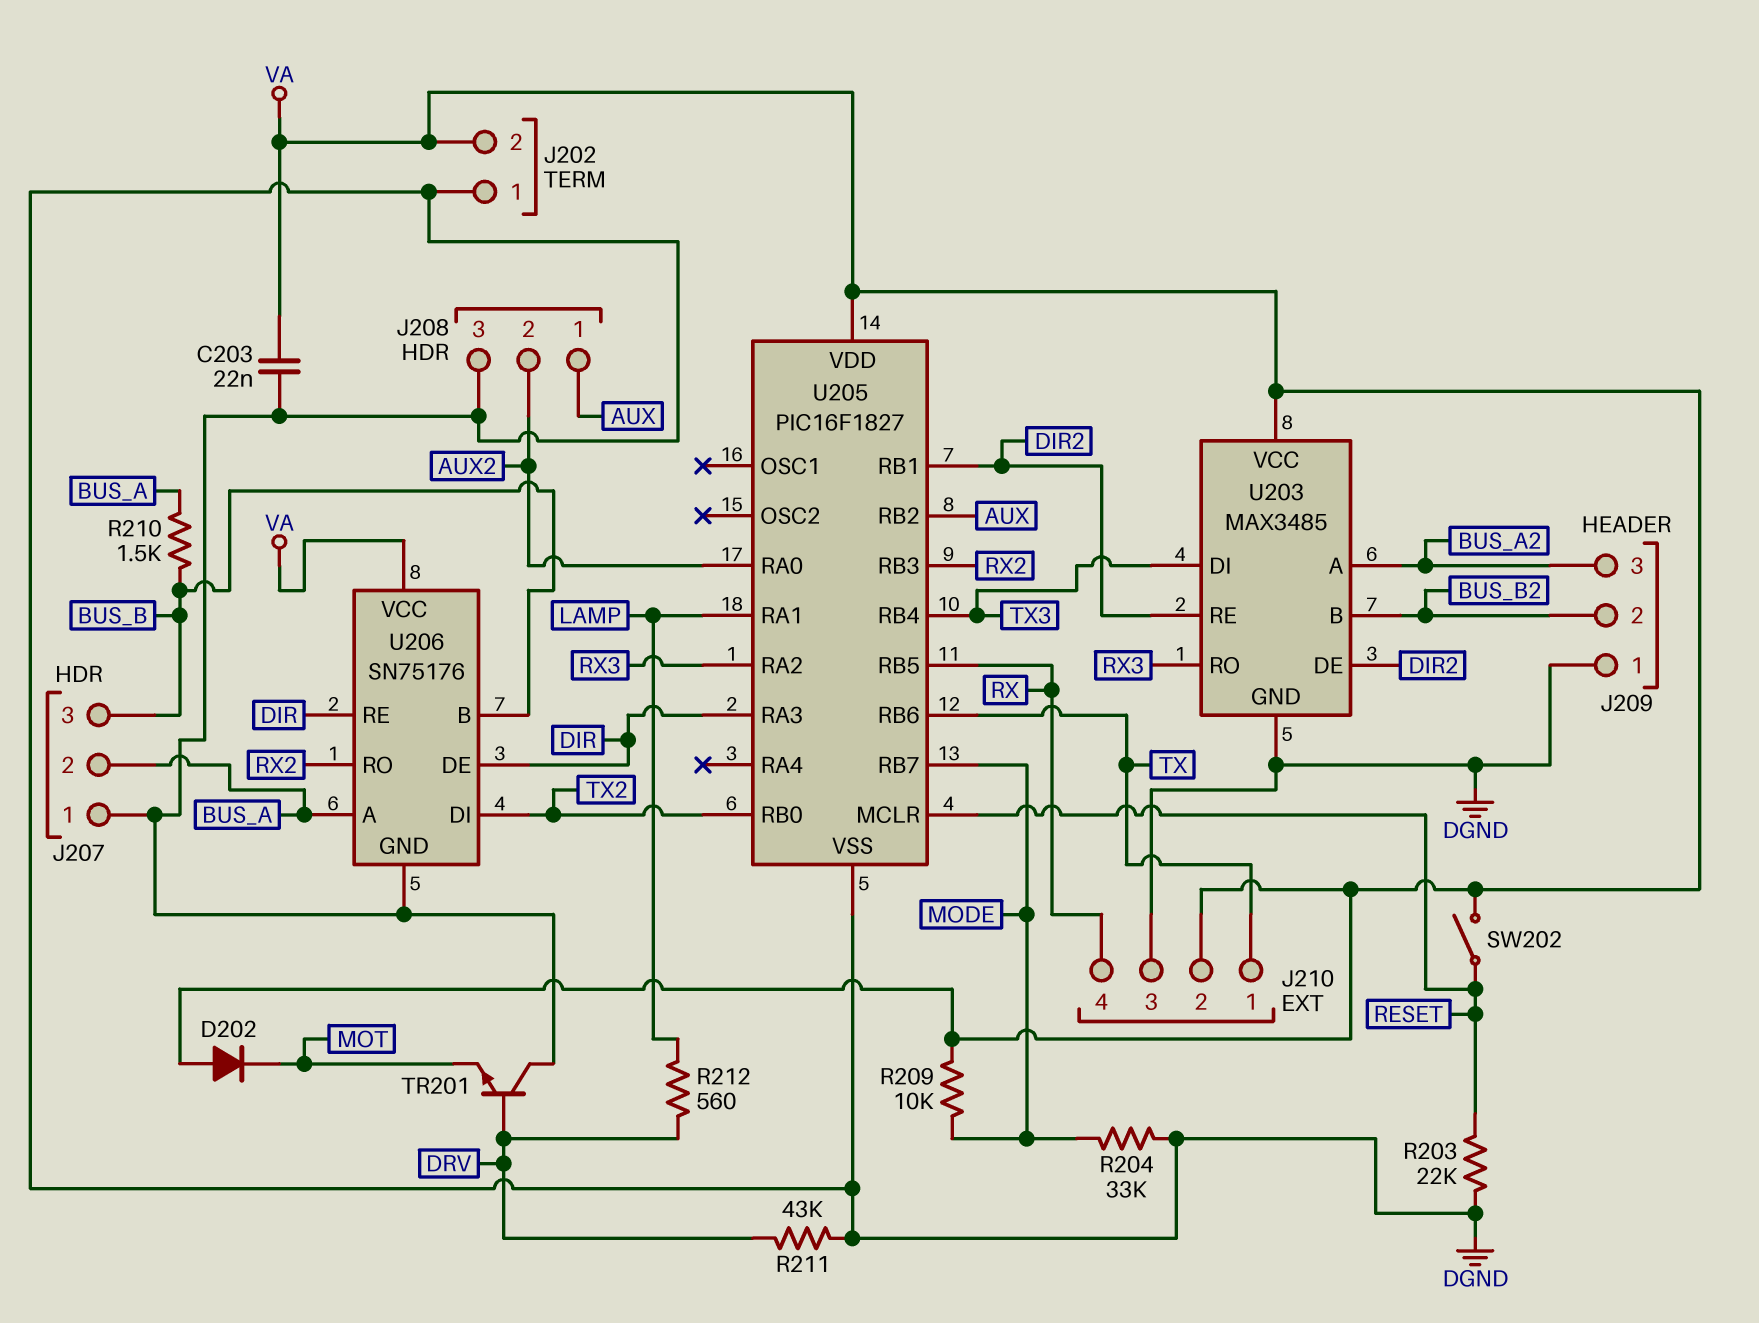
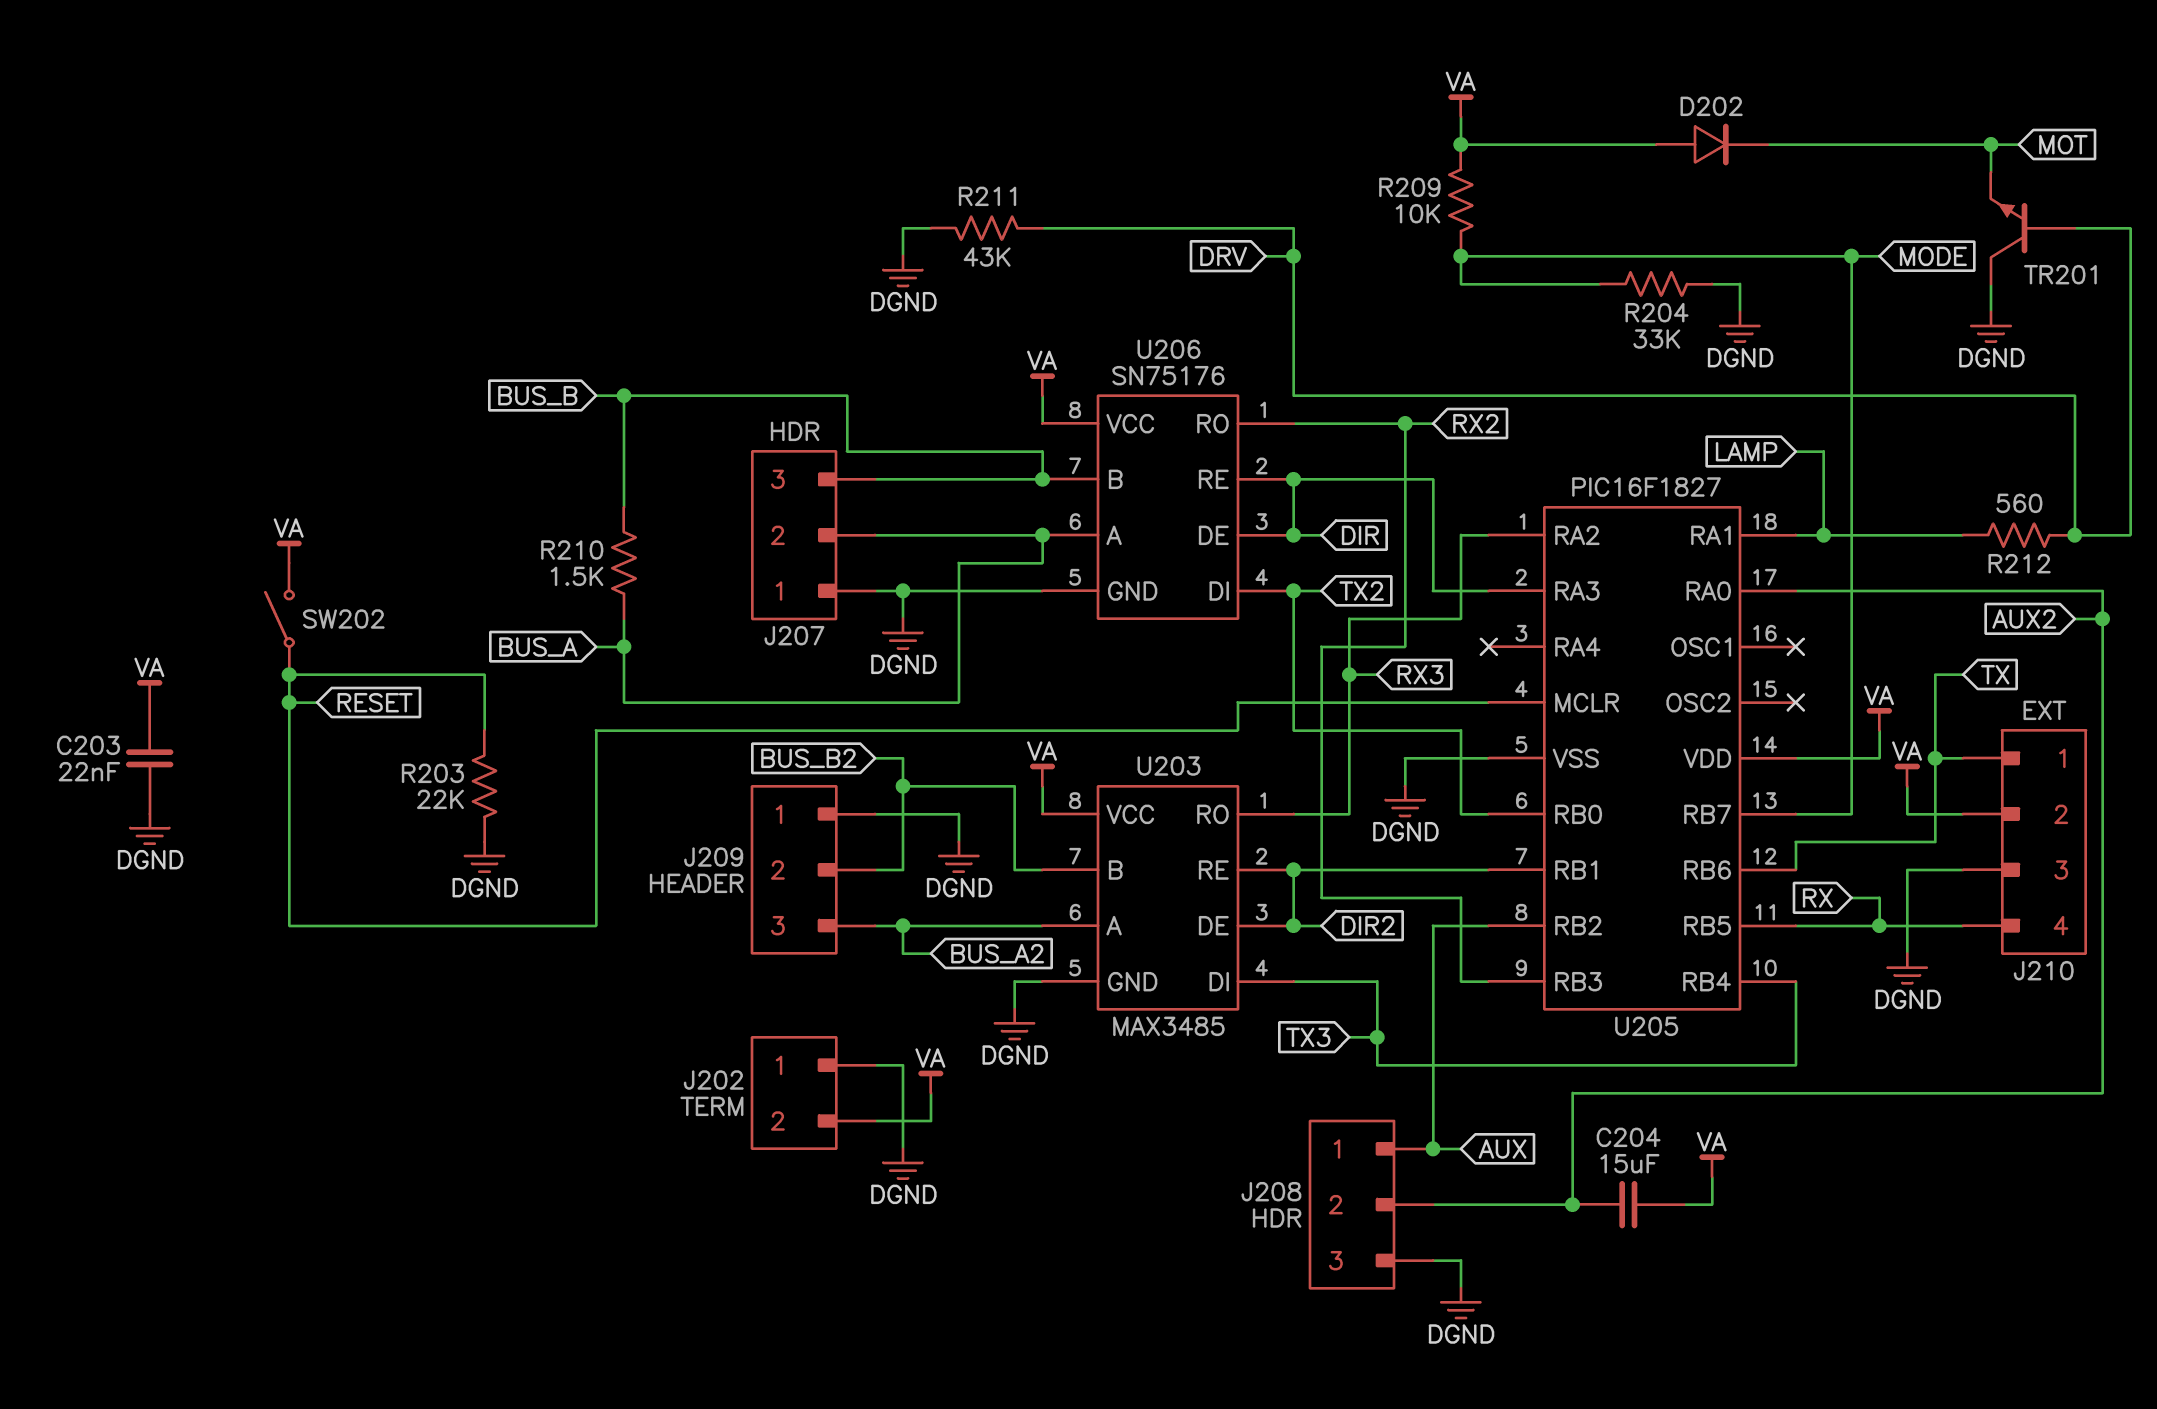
C204: none -> 15uF (AUX2, VA)

